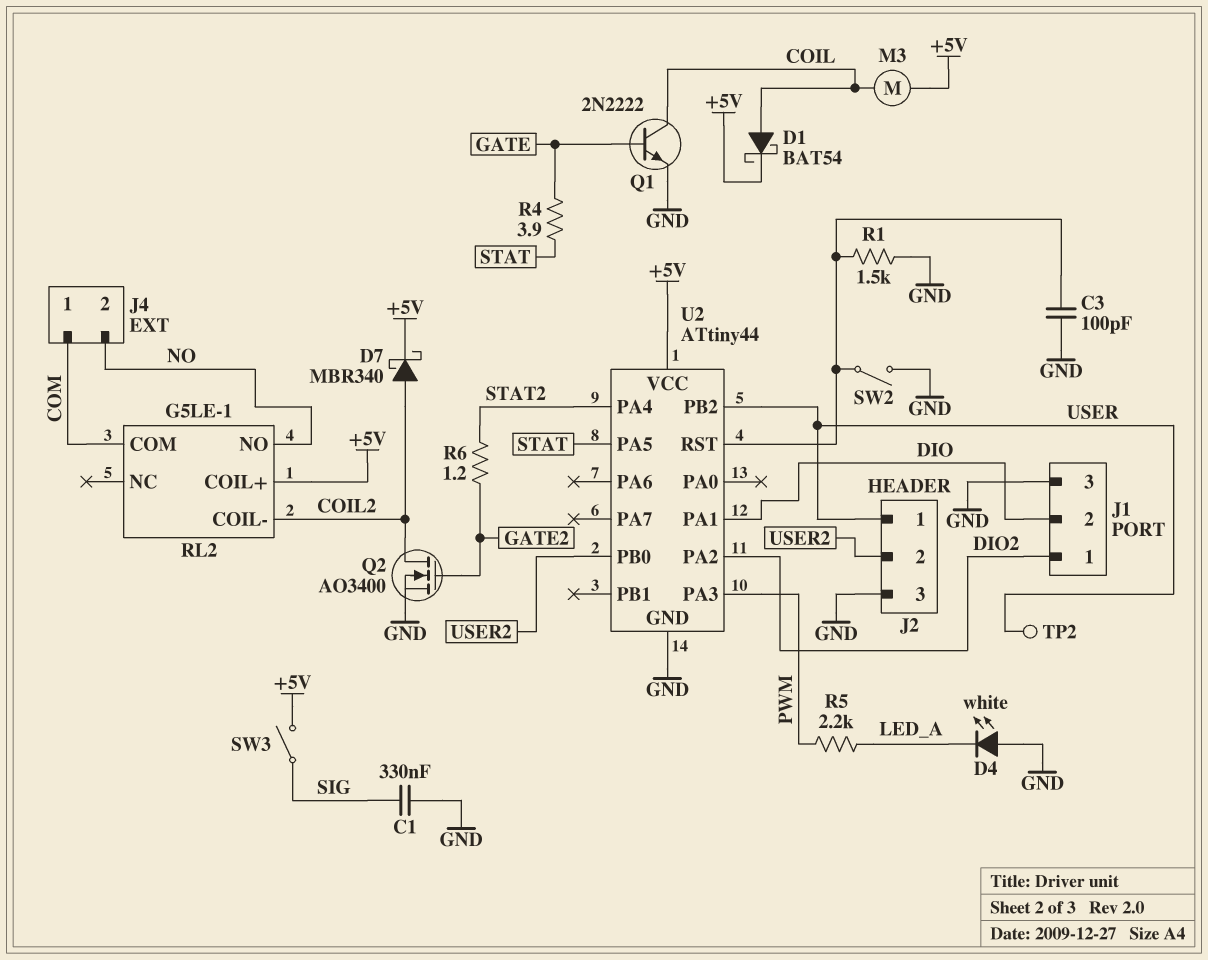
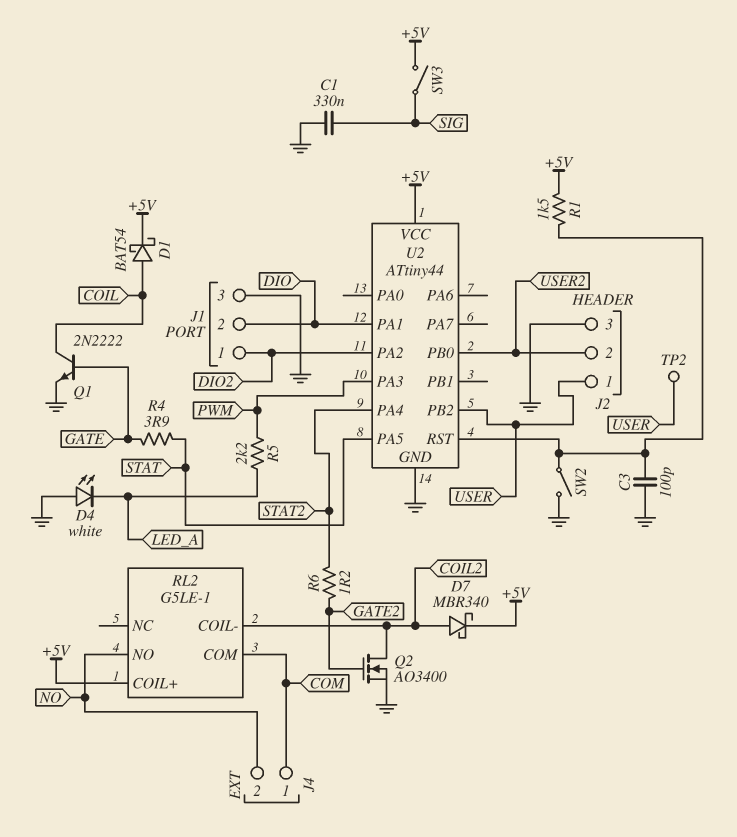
M3: motor (+5V, COIL) -> none
R1: 1.5k (GND, U2/RST) -> 1.5k (+5V, U2/RST)

